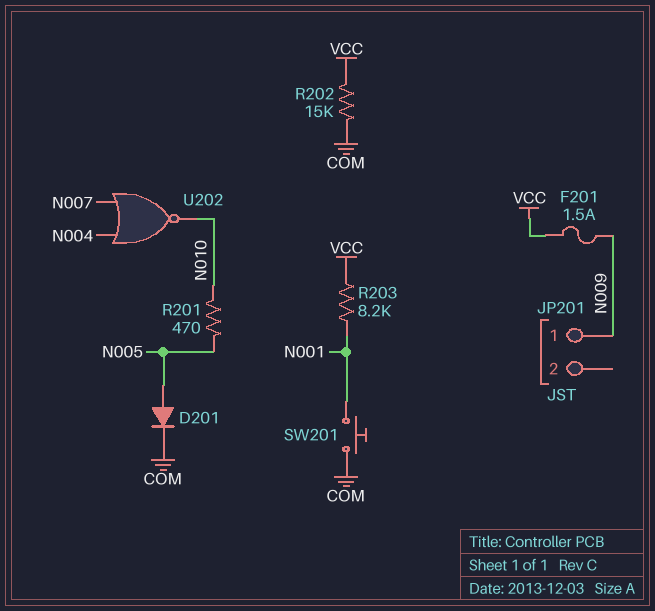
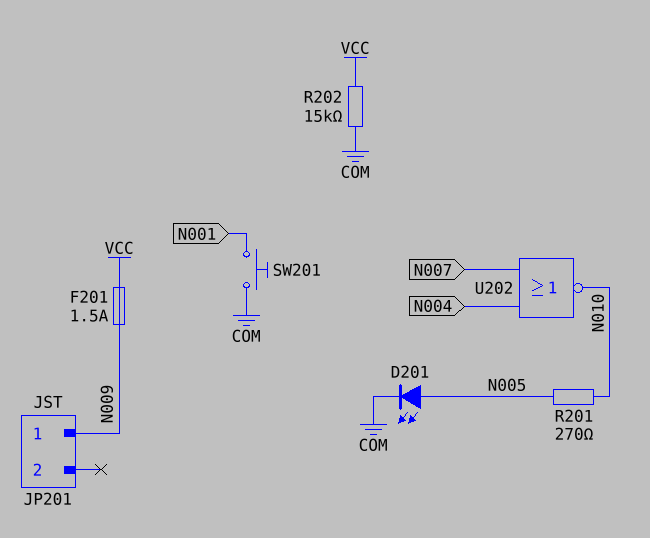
D201: diode (A N005, K COM) -> LED (A N005, K COM)
R201: 470 (N005, N010) -> 270 (N005, N010)
R203: 8.2k (N001, VCC) -> none

